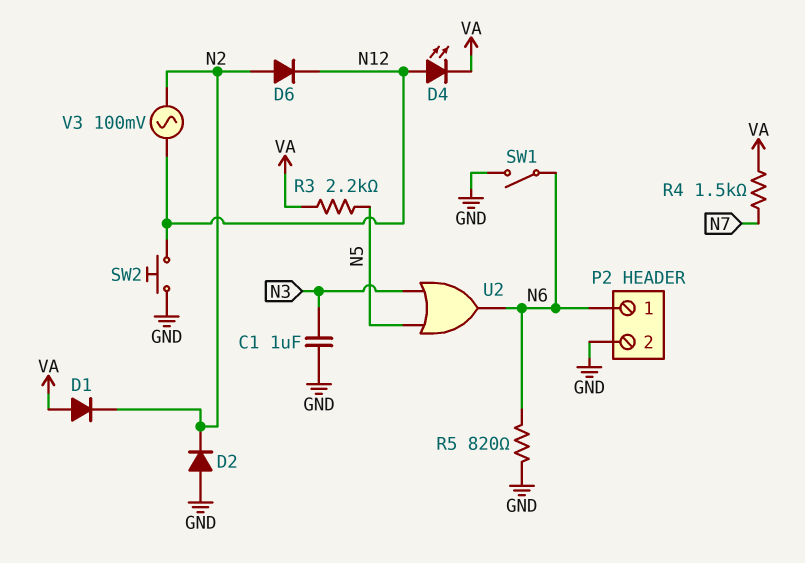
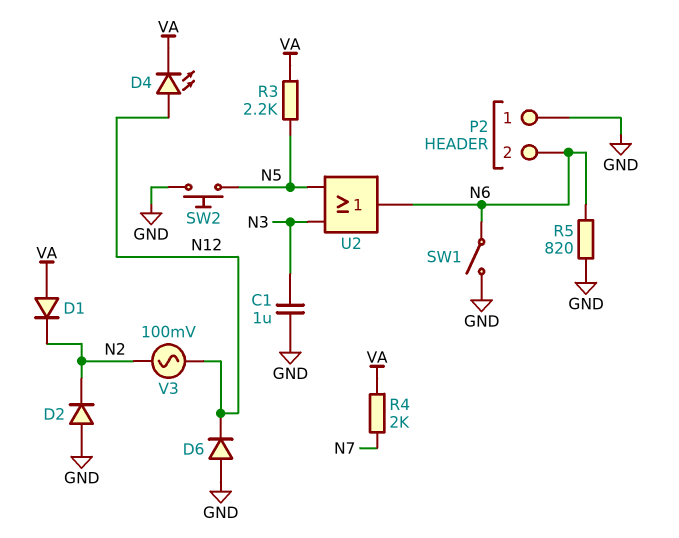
D6: diode (A N2, K N12) -> diode (A GND, K N12)
P2 pin 1: N6 -> GND
P2 pin 2: GND -> N6
R4: 1.5k (N7, VA) -> 2k (N7, VA)
SW2: button (GND, N12) -> button (GND, N5)

